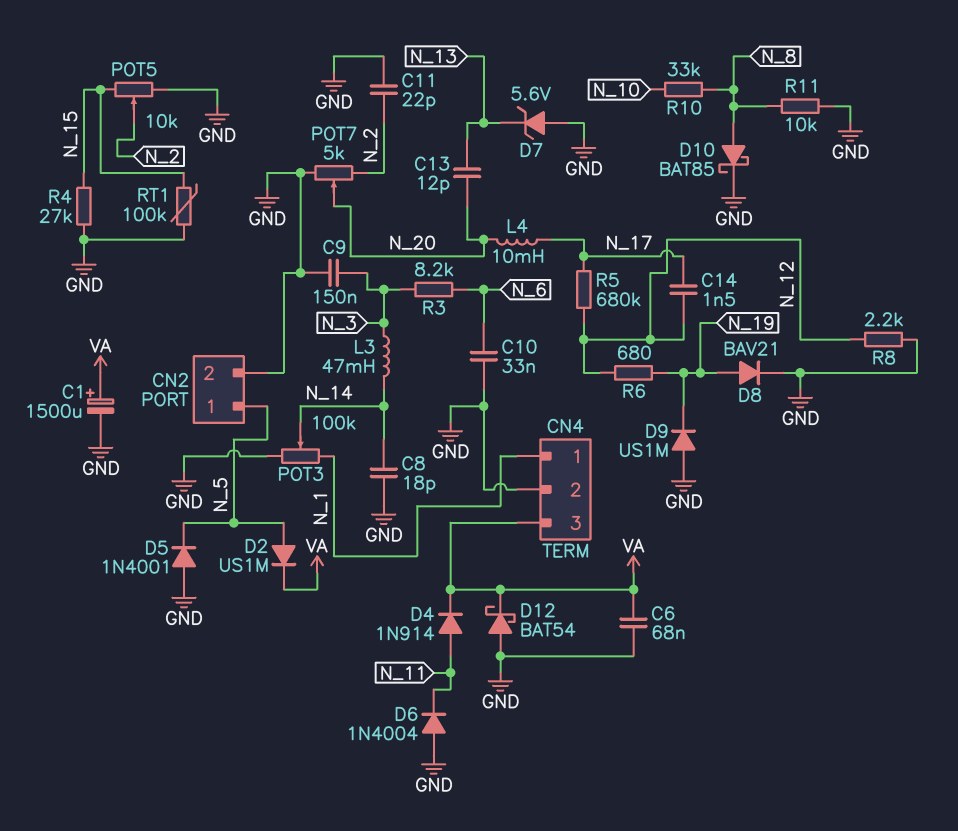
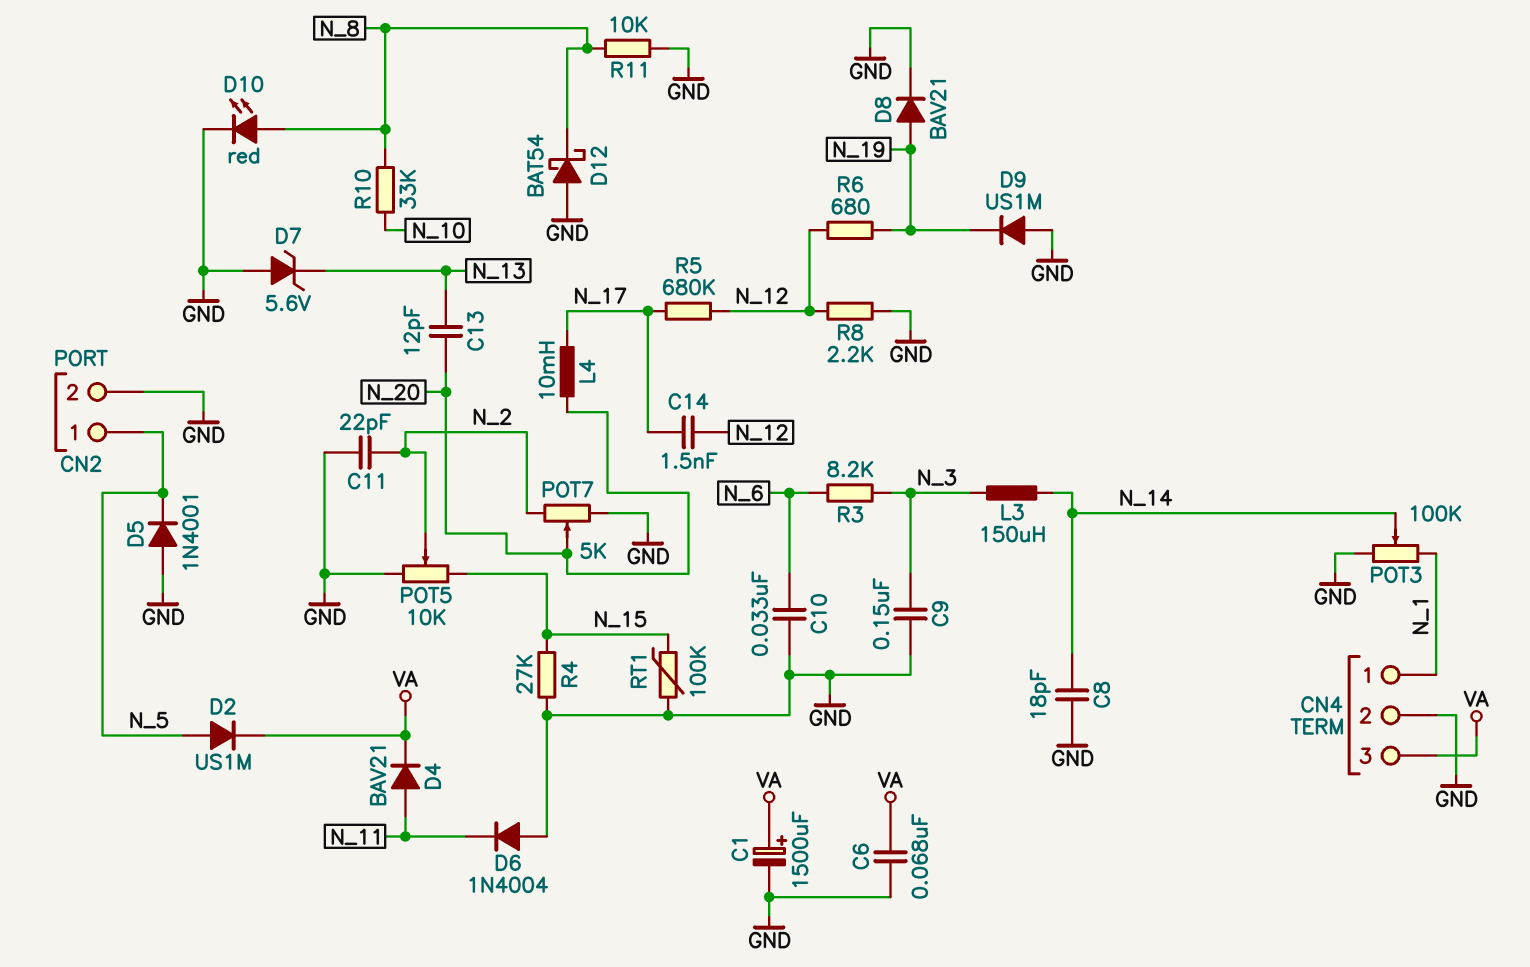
D4: diode 1N914 (A N_11, K VA) -> diode BAV21 (A N_11, K VA)
D10: schottky BAT85 (A N_8, K GND) -> LED red (A N_8, K GND)
D12: schottky BAT54 (A GND, K VA) -> schottky BAT54 (A GND, K N_8)
L3: 47mH (N_3, N_14) -> 150uH (N_3, N_14)

